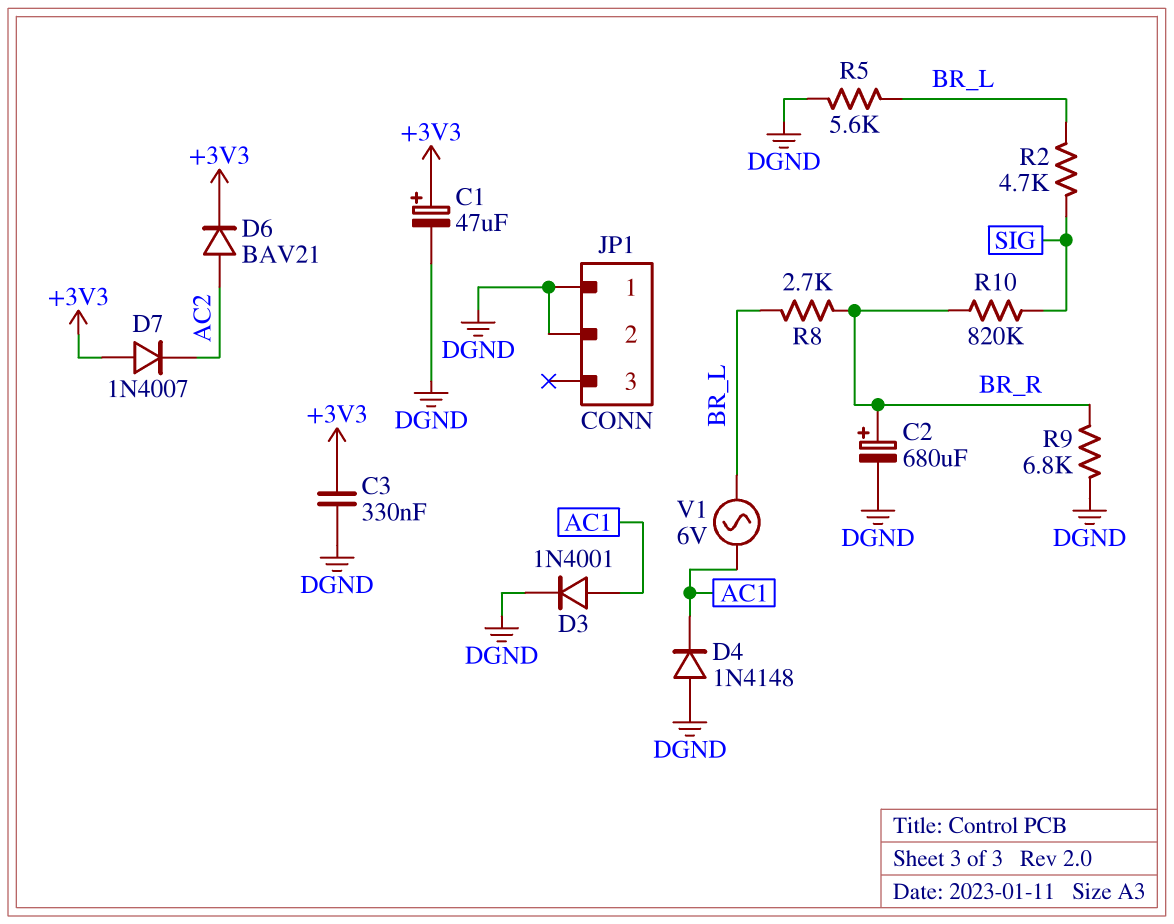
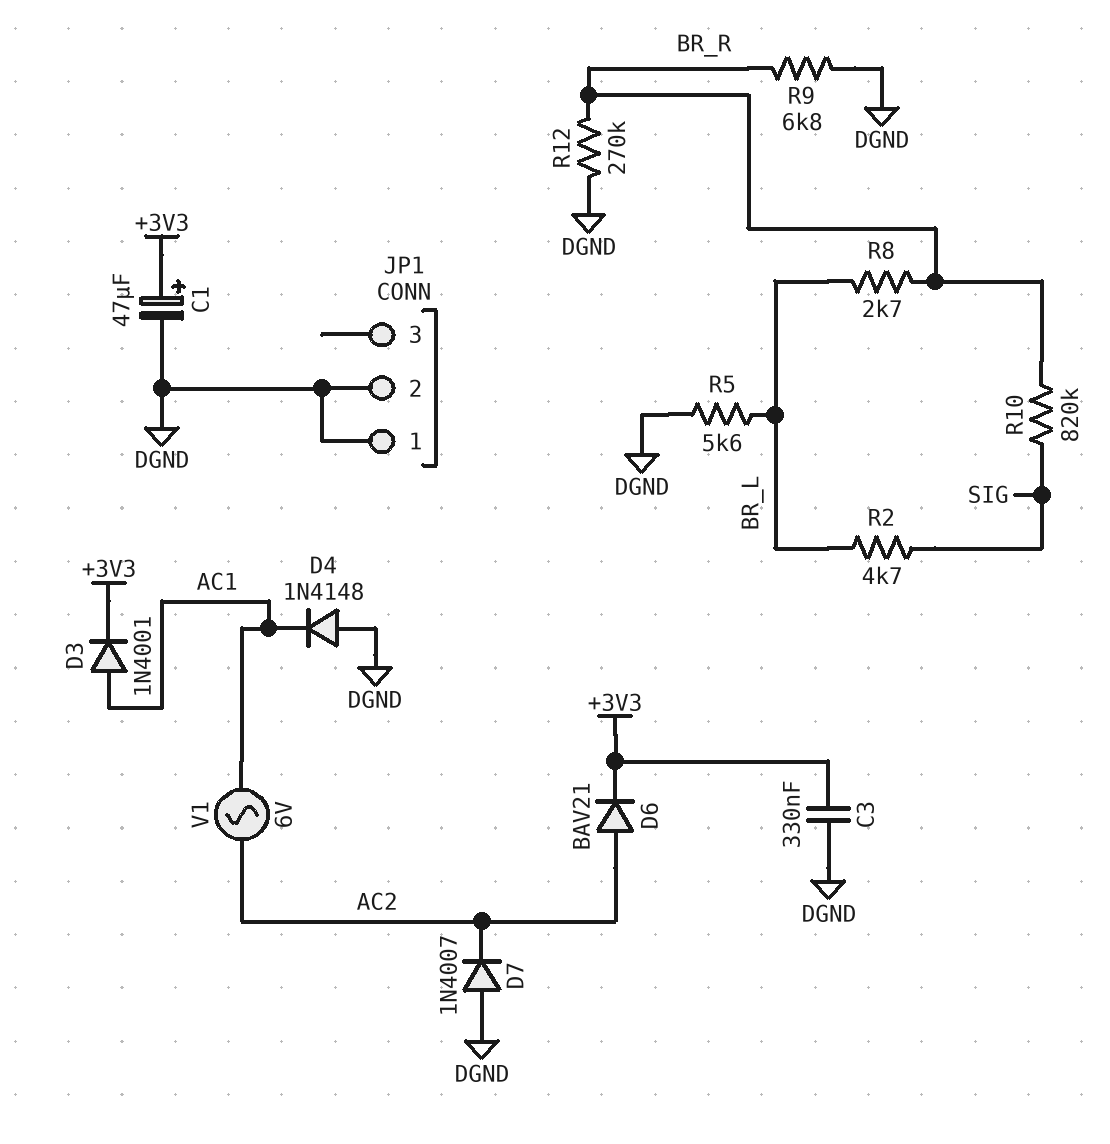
C2: 680uF (plus BR_R, minus DGND) -> none
D3: diode 1N4001 (A AC1, K DGND) -> diode 1N4001 (A AC1, K +3V3)
D7: diode 1N4007 (A +3V3, K AC2) -> diode 1N4007 (A DGND, K AC2)
R12: none -> 270k (BR_R, DGND)
V1: AC 6V (AC1, BR_L) -> AC 6V (AC1, AC2)

